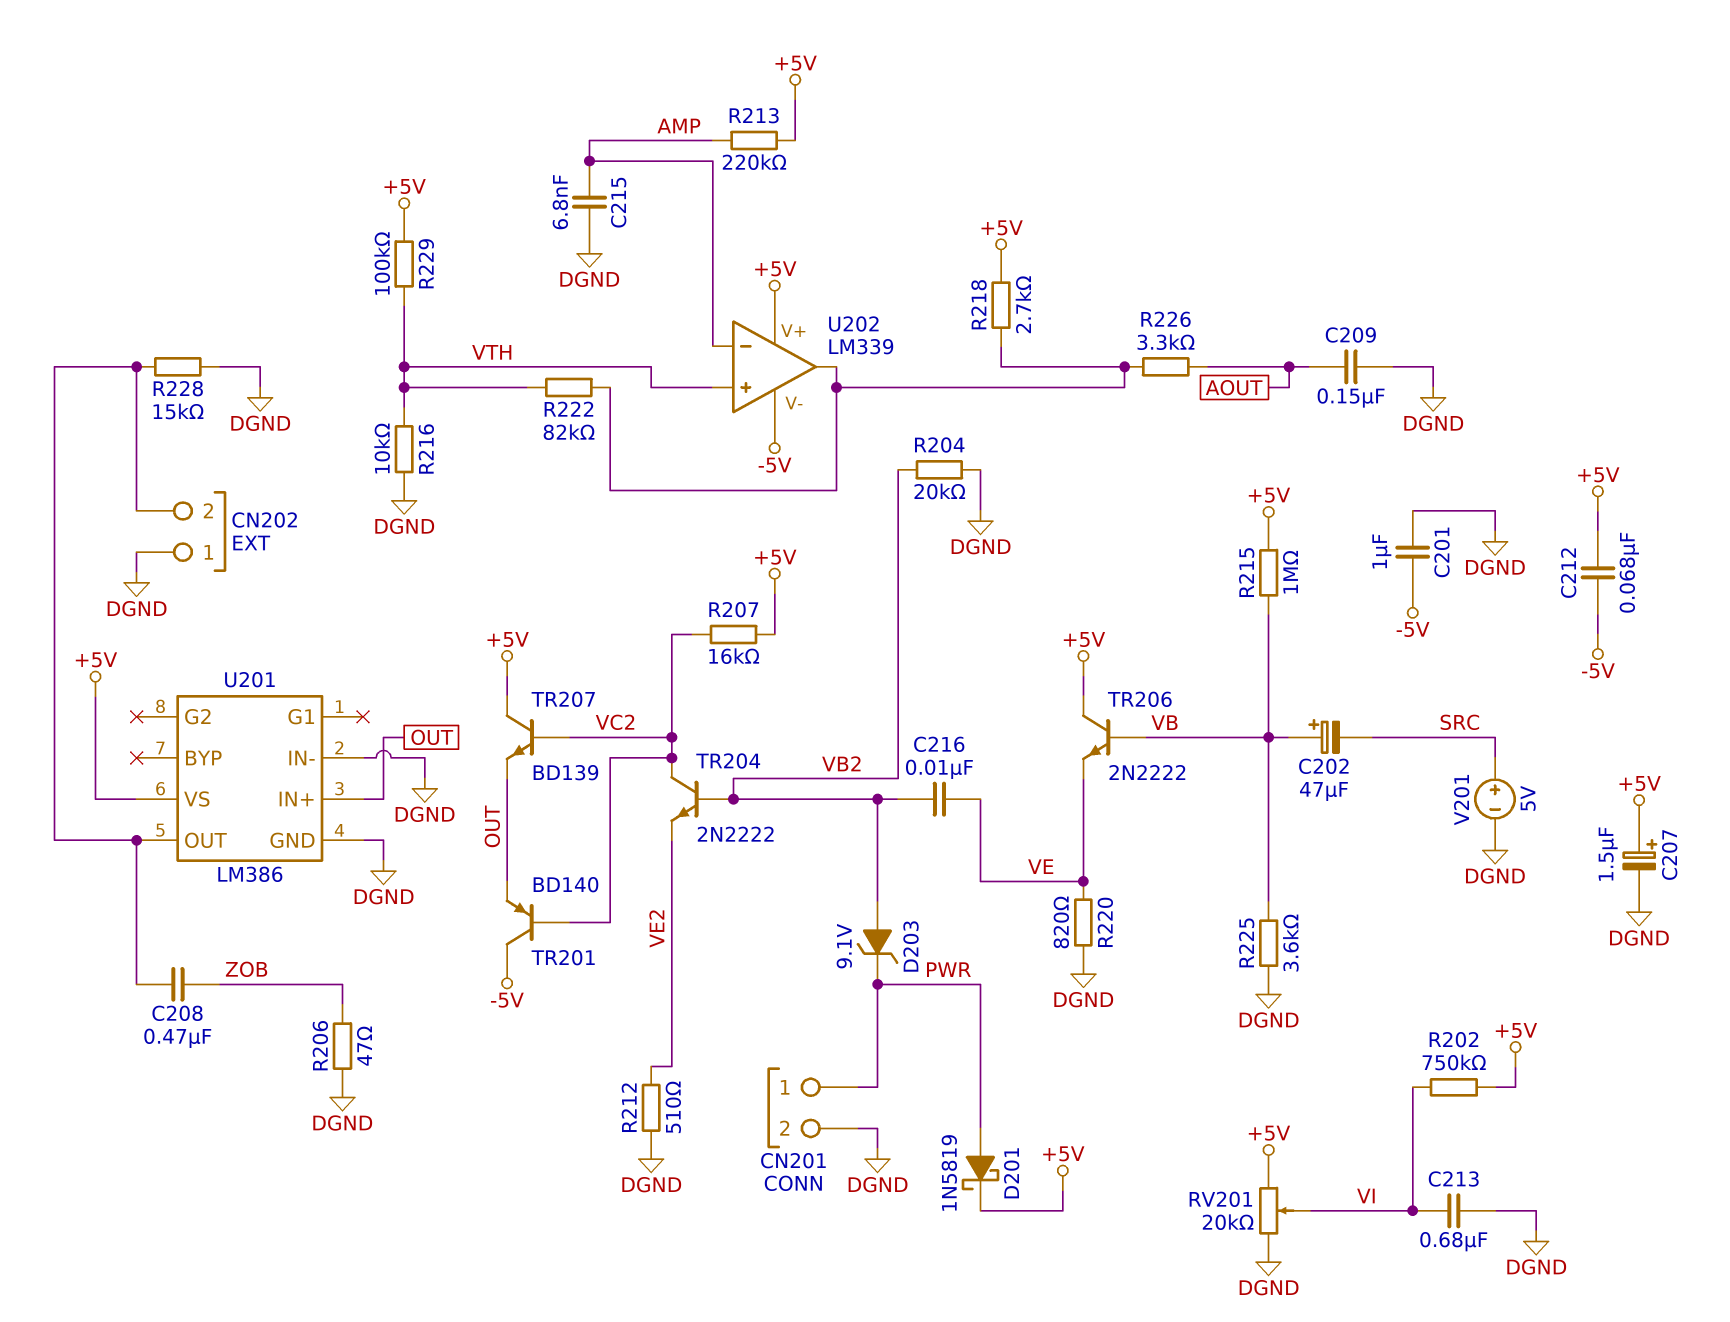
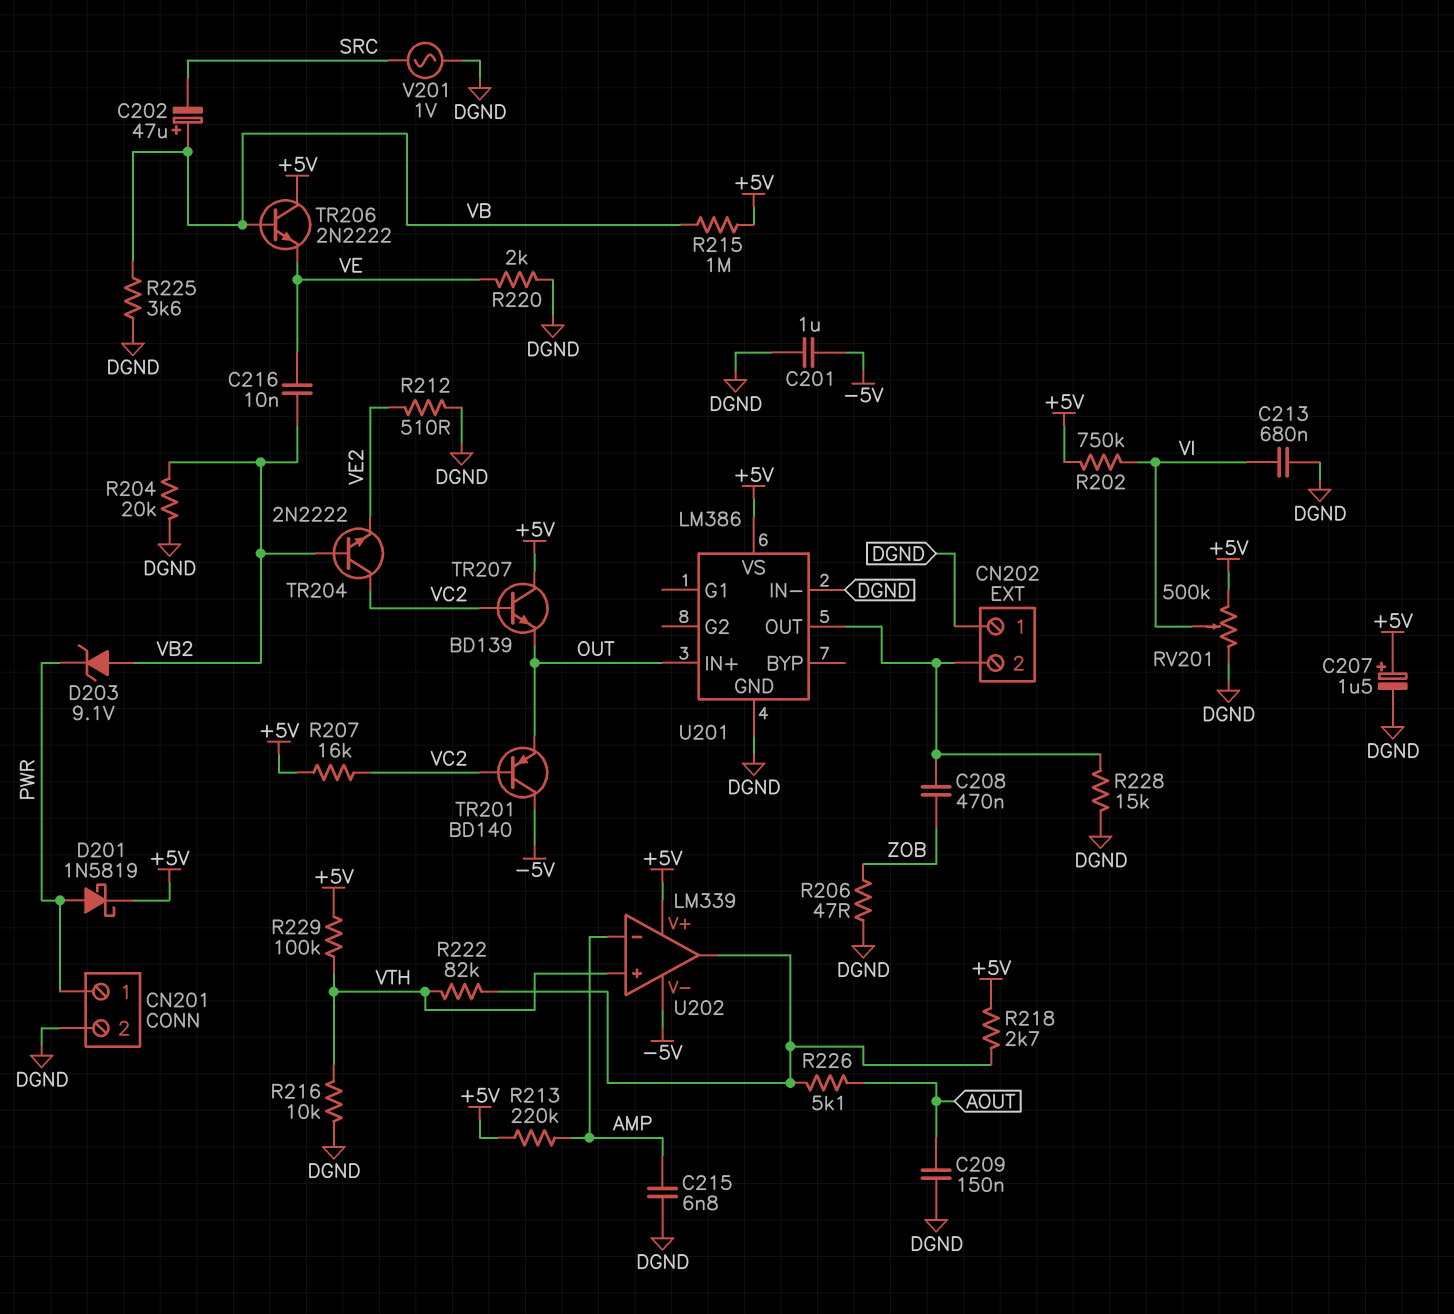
C212: 68nF (+5V, -5V) -> none
R220: 820 (DGND, VE) -> 2k (DGND, VE)
R226: 3.3k (AOUT, U202/out) -> 5.1k (AOUT, U202/out)
RV201: 20k (+5V, DGND, wiper VI) -> 500k (+5V, DGND, wiper VI)
V201: 5V (plus SRC, minus DGND) -> AC 1V (DGND, SRC)

